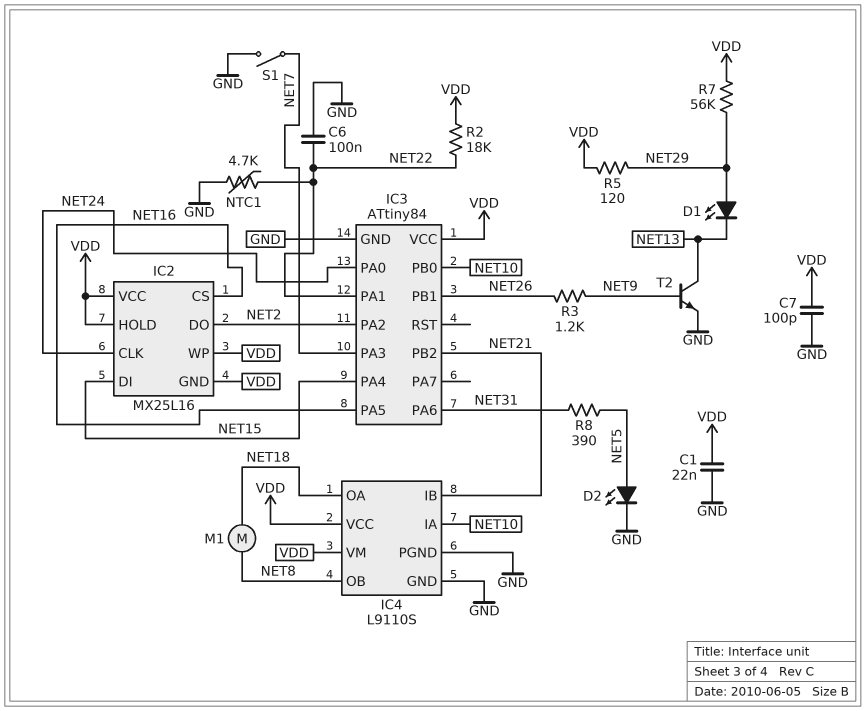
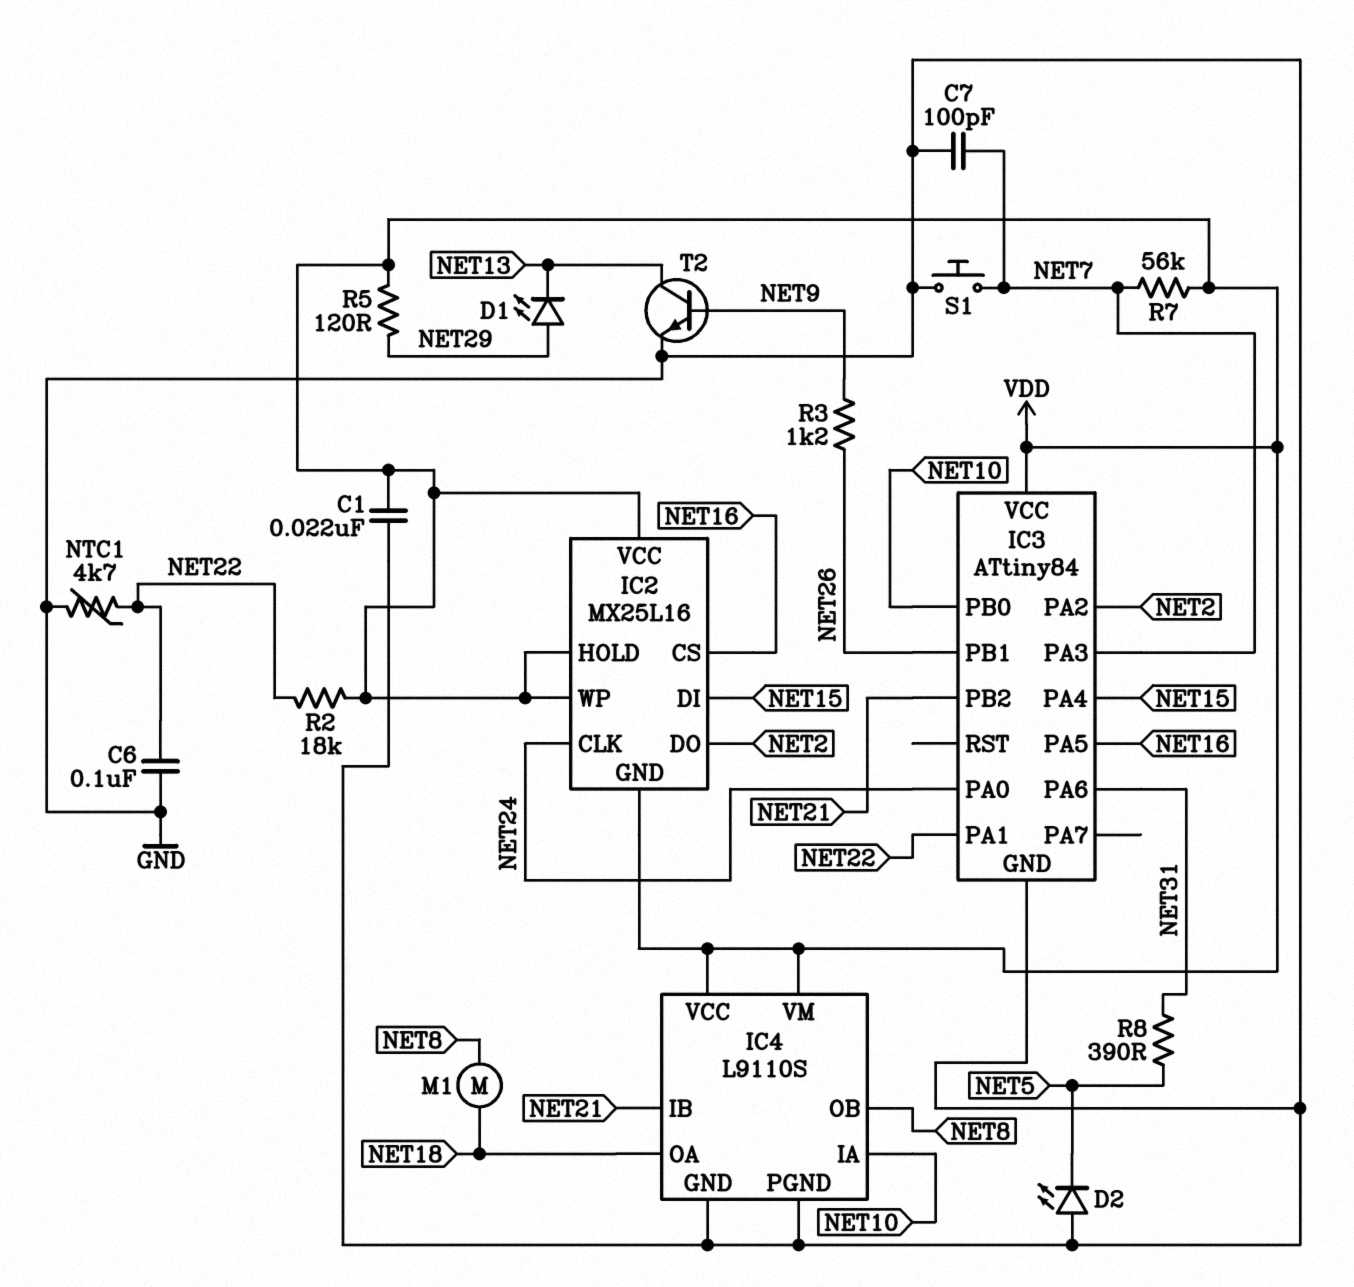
C7: 100pF (GND, VDD) -> 100pF (GND, NET7)
D2: LED (A NET5, K GND) -> LED (A GND, K NET5)
R7: 56k (NET29, VDD) -> 56k (NET7, VDD)
S1: switch (GND, NET7) -> button (GND, NET7)

